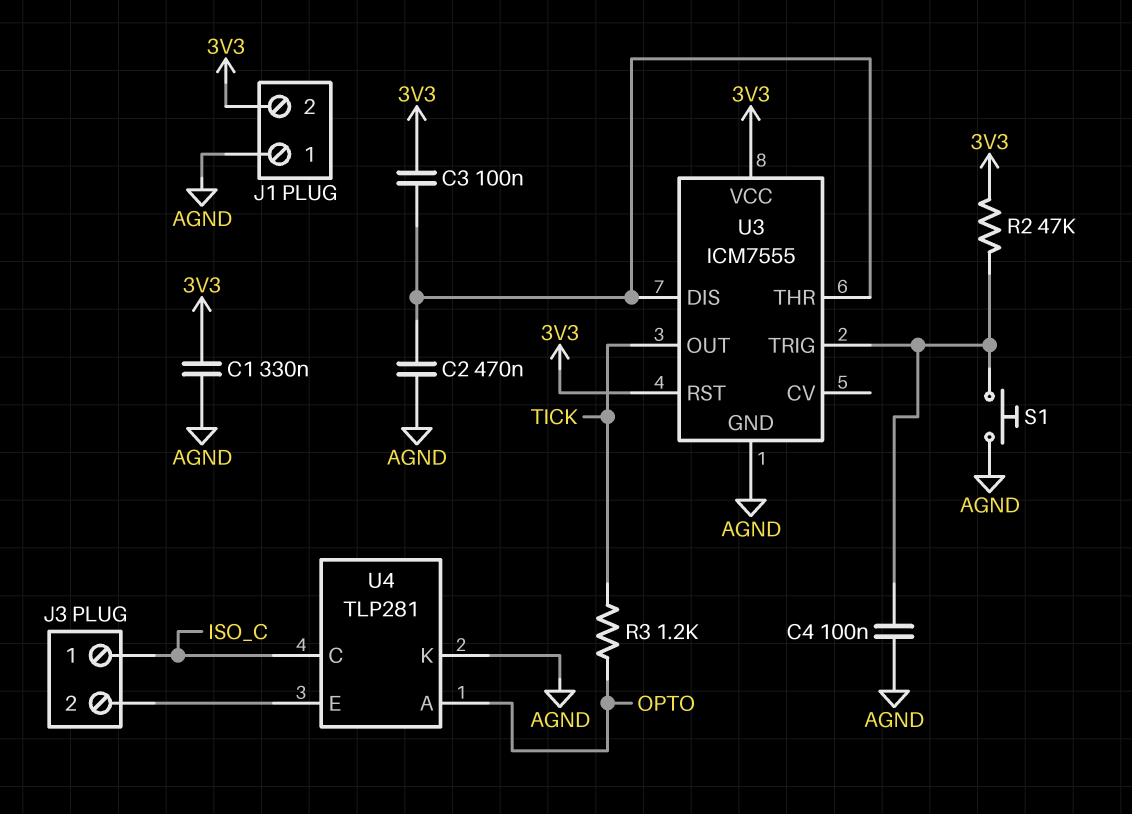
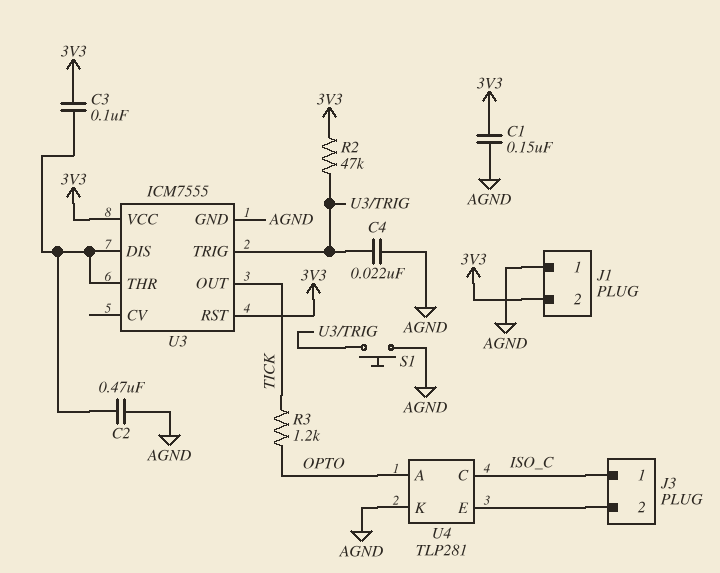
C1: 330nF (3V3, AGND) -> 150nF (3V3, AGND)
C4: 100nF (AGND, U3/TRIG) -> 22nF (AGND, U3/TRIG)

